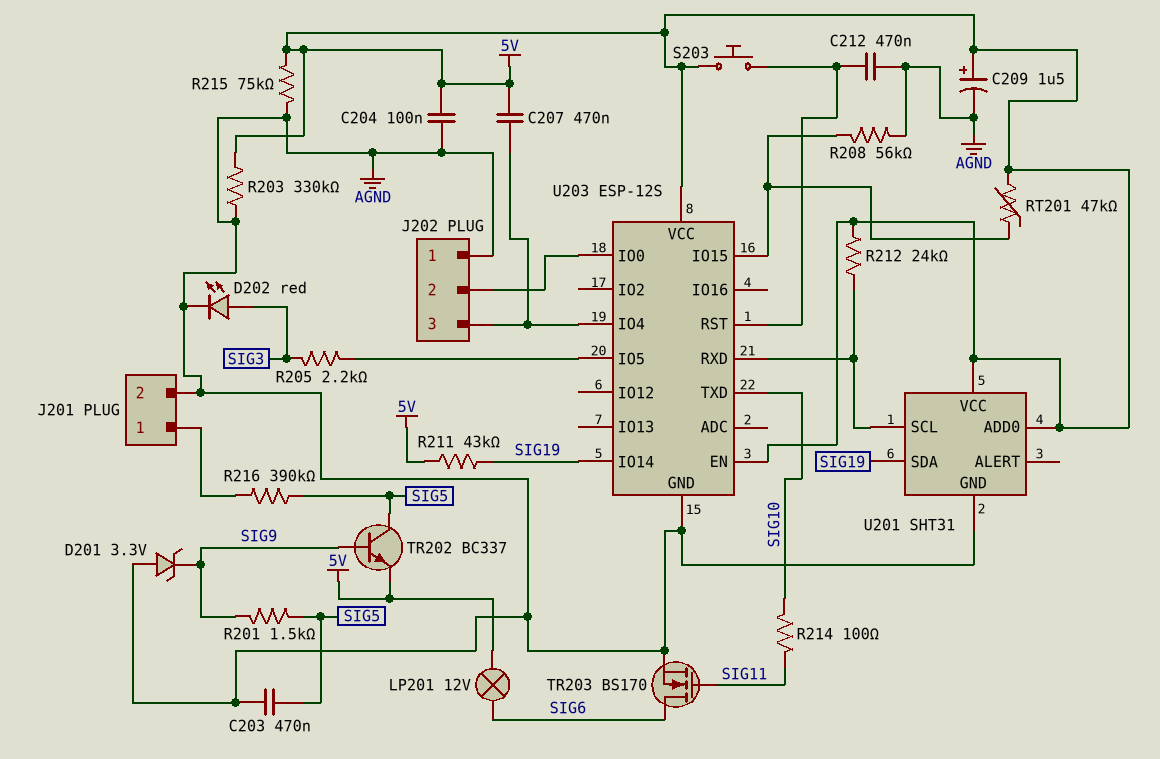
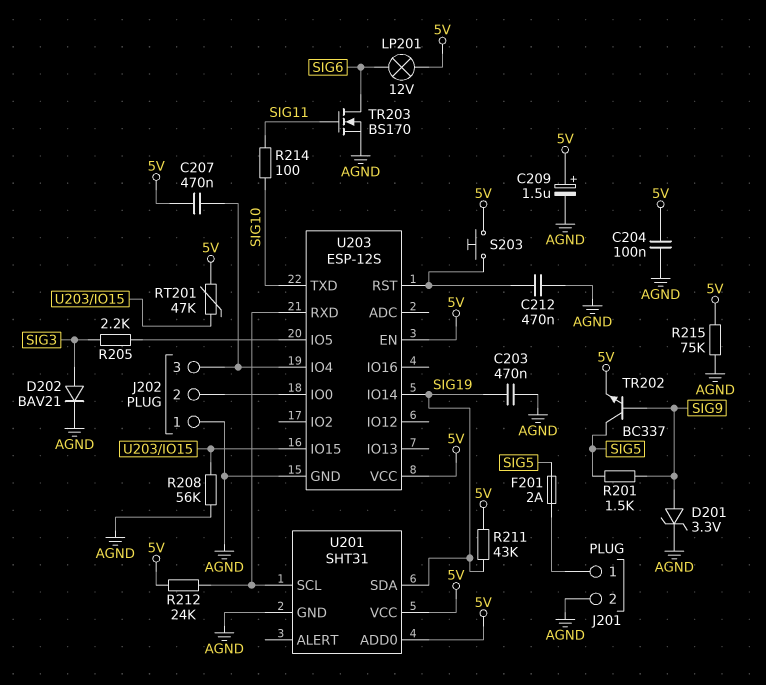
C203: 470nF (AGND, SIG5) -> 470nF (AGND, SIG19)
D201: zener 3.3V (A AGND, K SIG9) -> zener 3.3V (A SIG9, K AGND)
D202: LED red (A SIG3, K AGND) -> diode BAV21 (A SIG3, K AGND)
F201: none -> 2A (J201/1, SIG5)
R203: 330k (5V, AGND) -> none
R216: 390k (J201/1, SIG5) -> none

